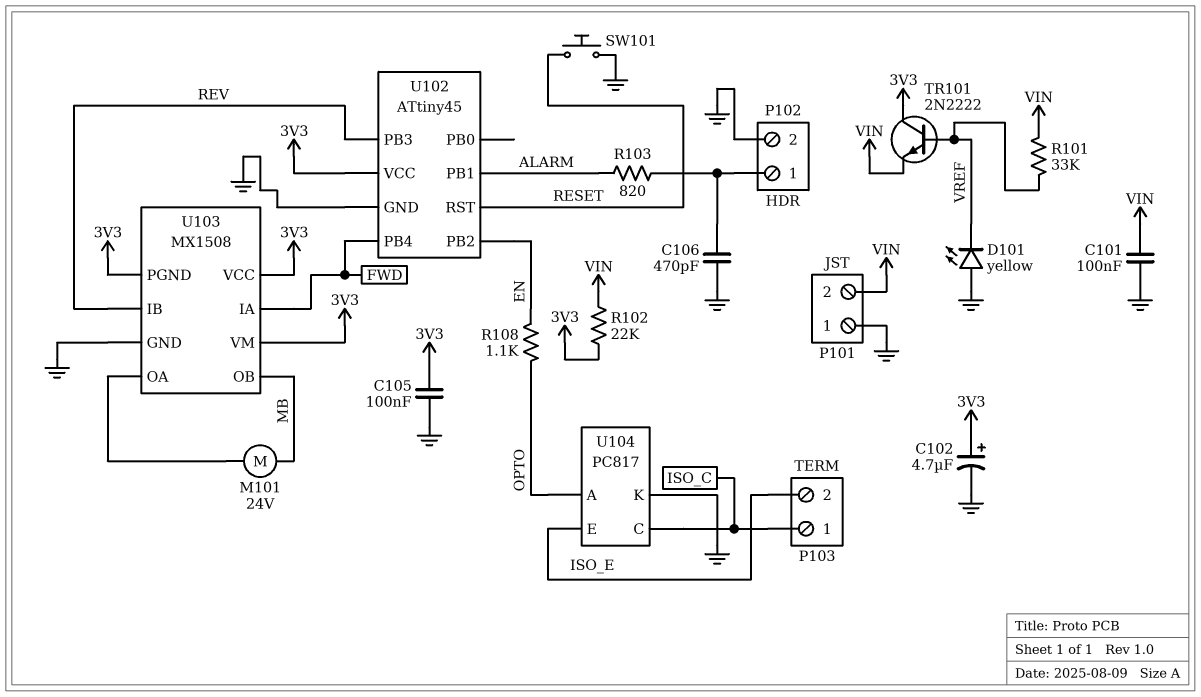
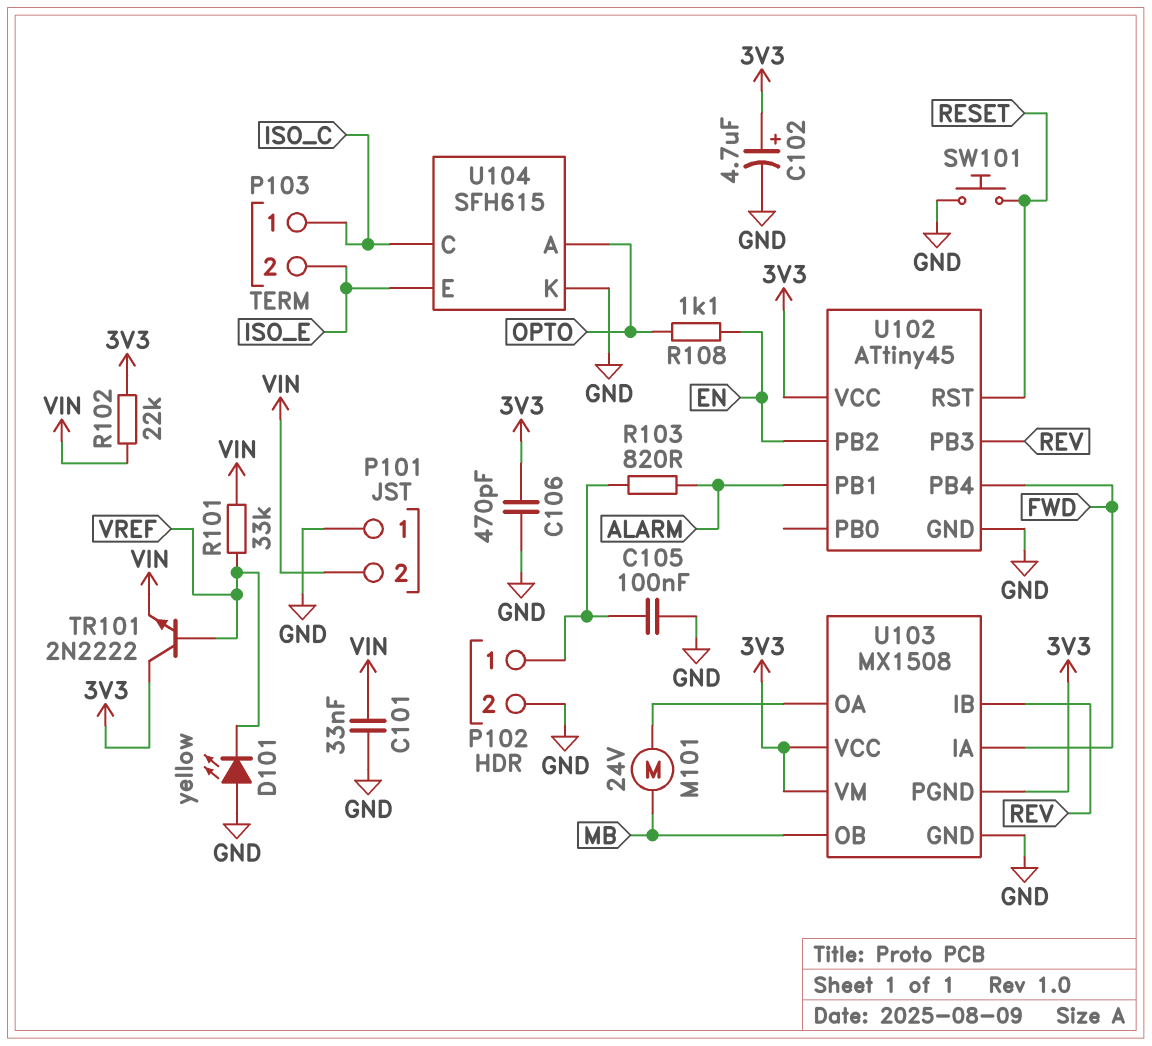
C101: 100nF (GND, VIN) -> 33nF (GND, VIN)
C105: 100nF (3V3, GND) -> 100nF (GND, P102/1)
C106: 470pF (GND, P102/1) -> 470pF (3V3, GND)
U104: PC817 -> SFH615

